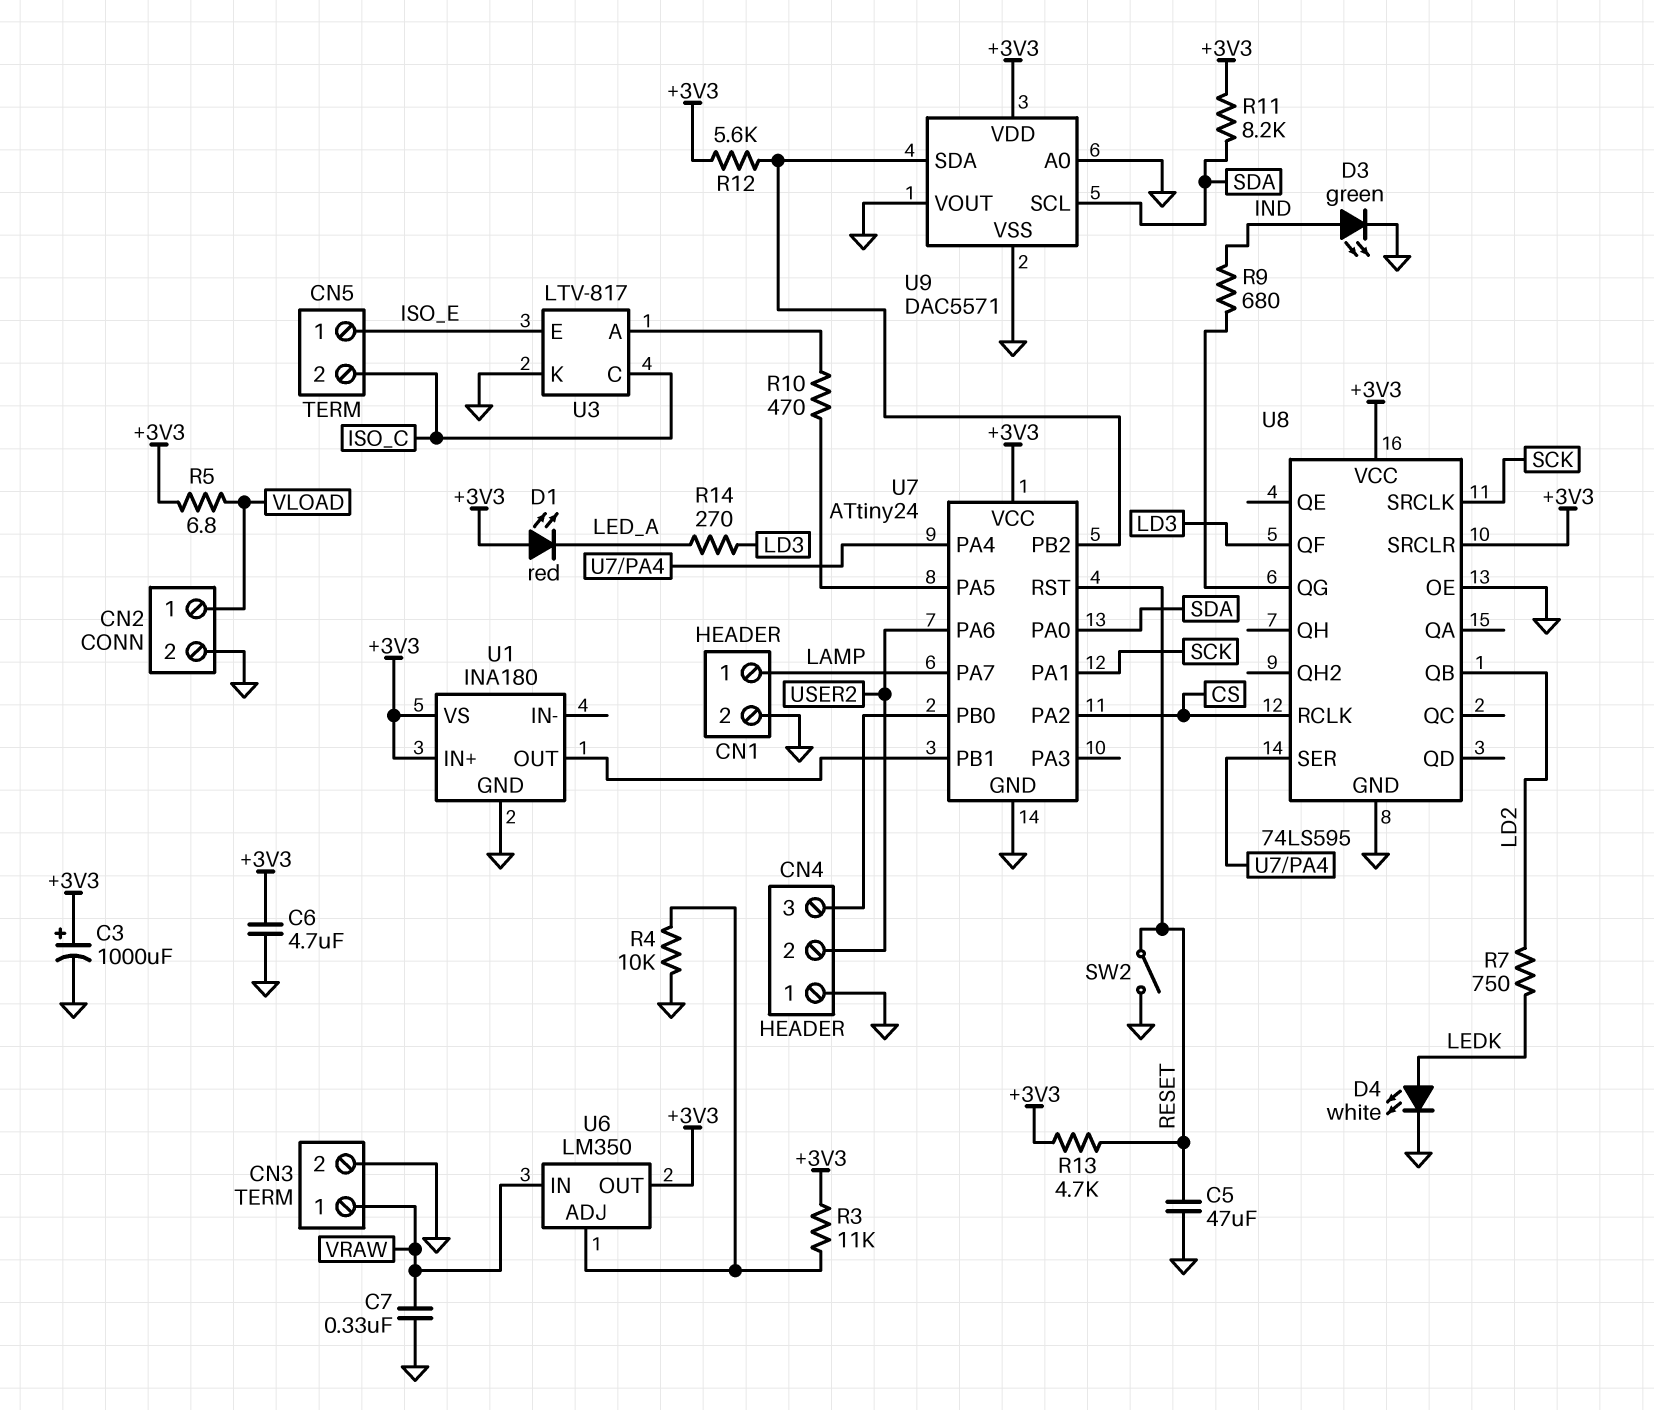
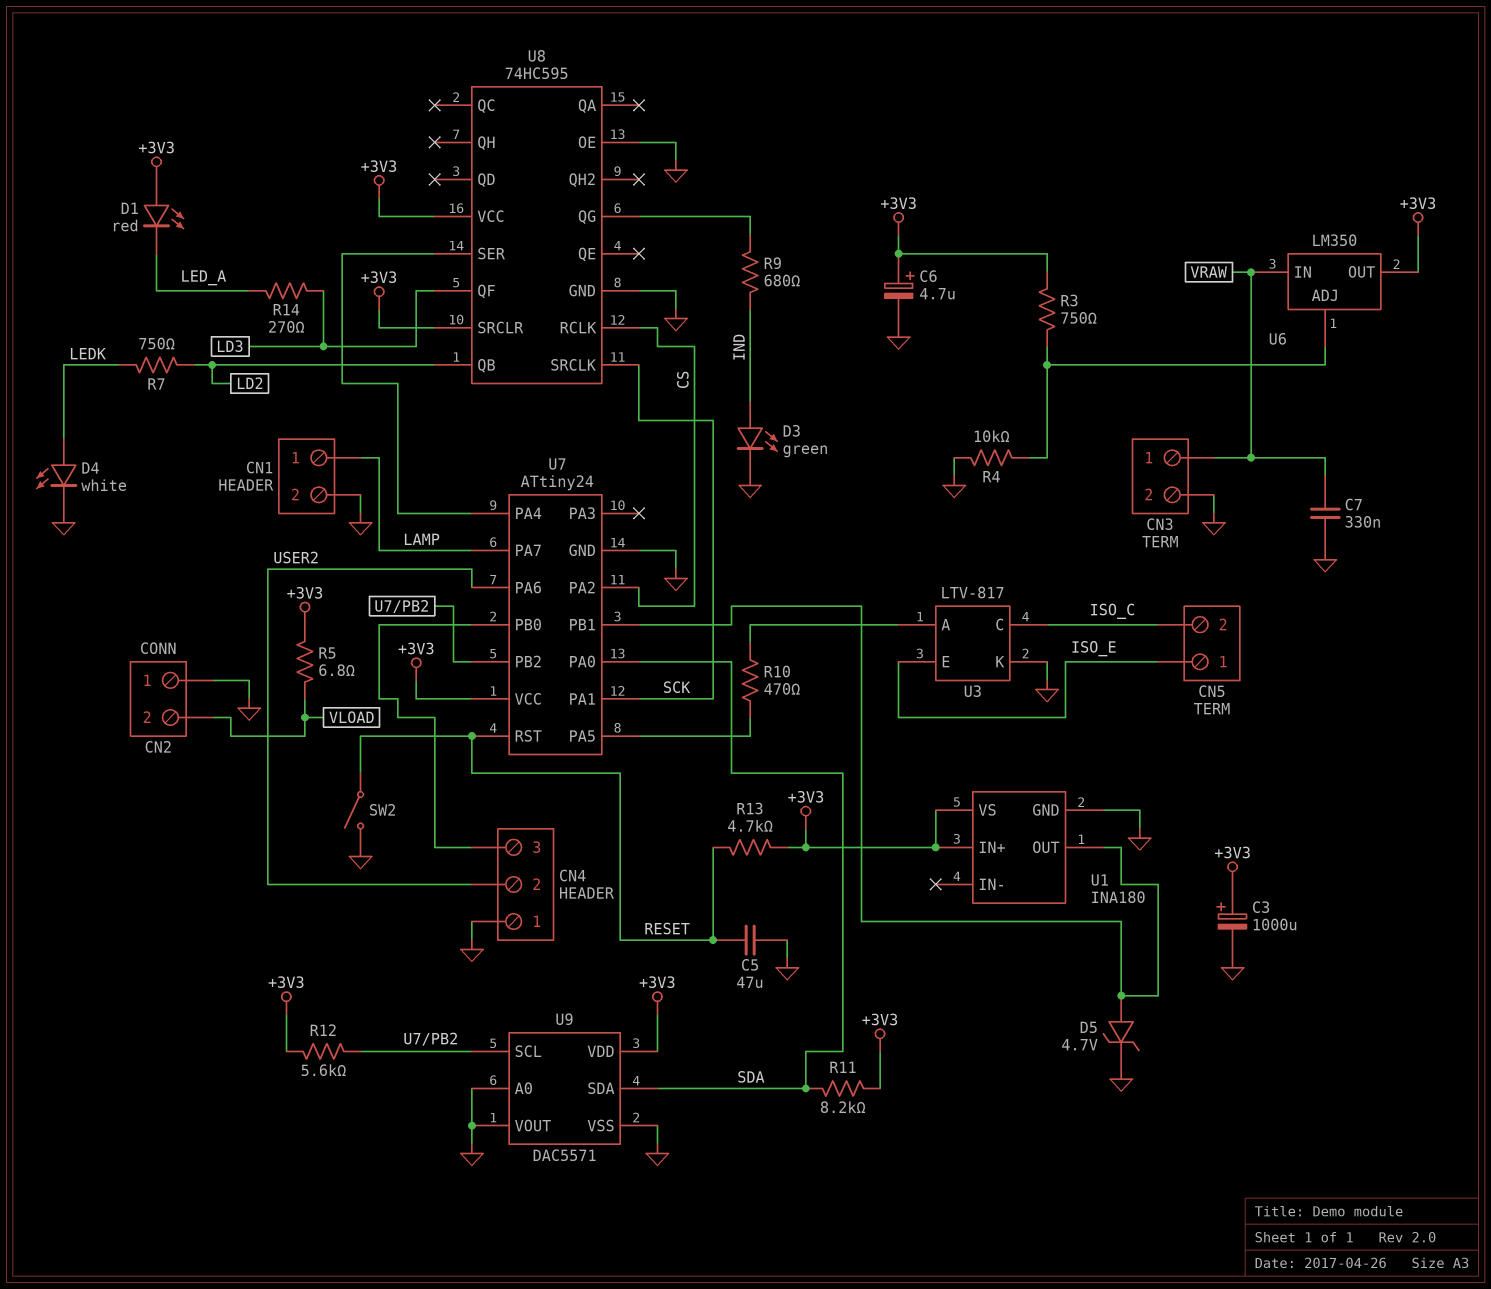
C6: 4.7uF (+3V3, GND) -> 4.7uF (plus +3V3, minus GND)
CN2 pin 1: VLOAD -> GND
CN2 pin 2: GND -> VLOAD
D5: none -> zener 4.7V (A U1/OUT, K GND)
R3: 11k (+3V3, U6/ADJ) -> 750 (+3V3, U6/ADJ)
U8: 74LS595 -> 74HC595
U9 pin SCL: SDA -> U7/PB2
U9 pin SDA: U7/PB2 -> SDA

